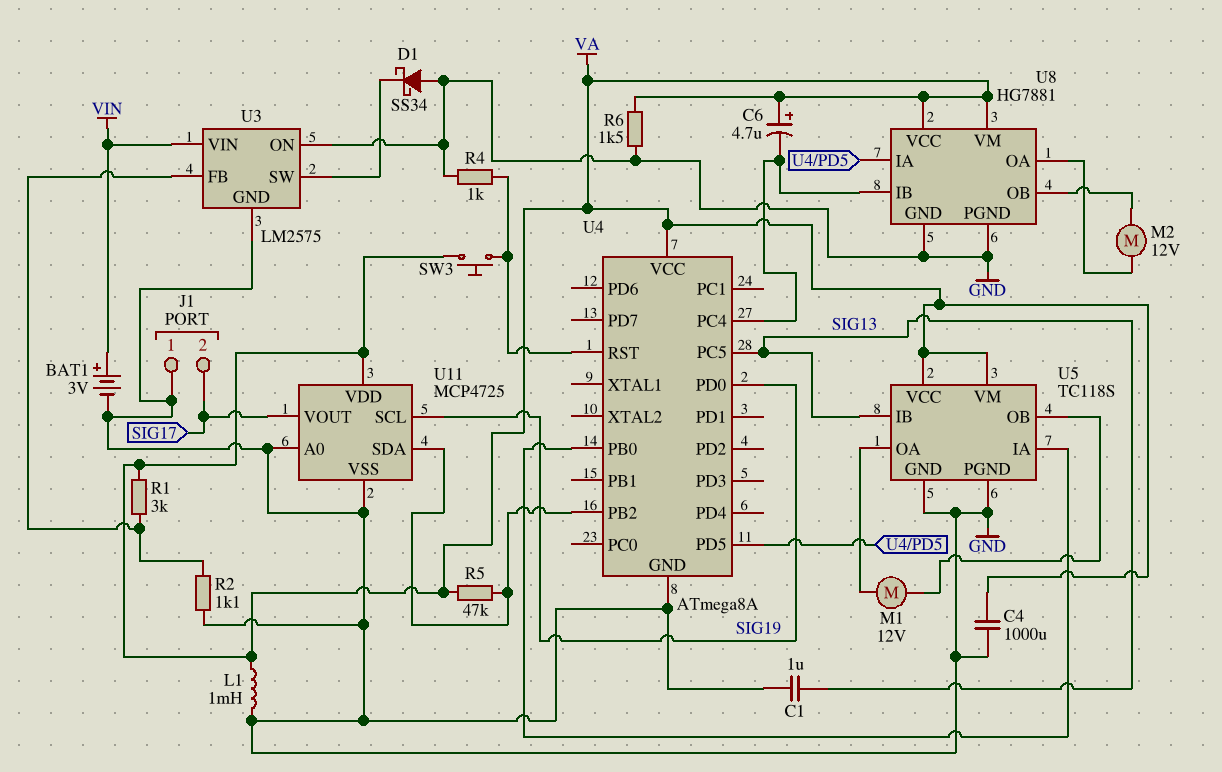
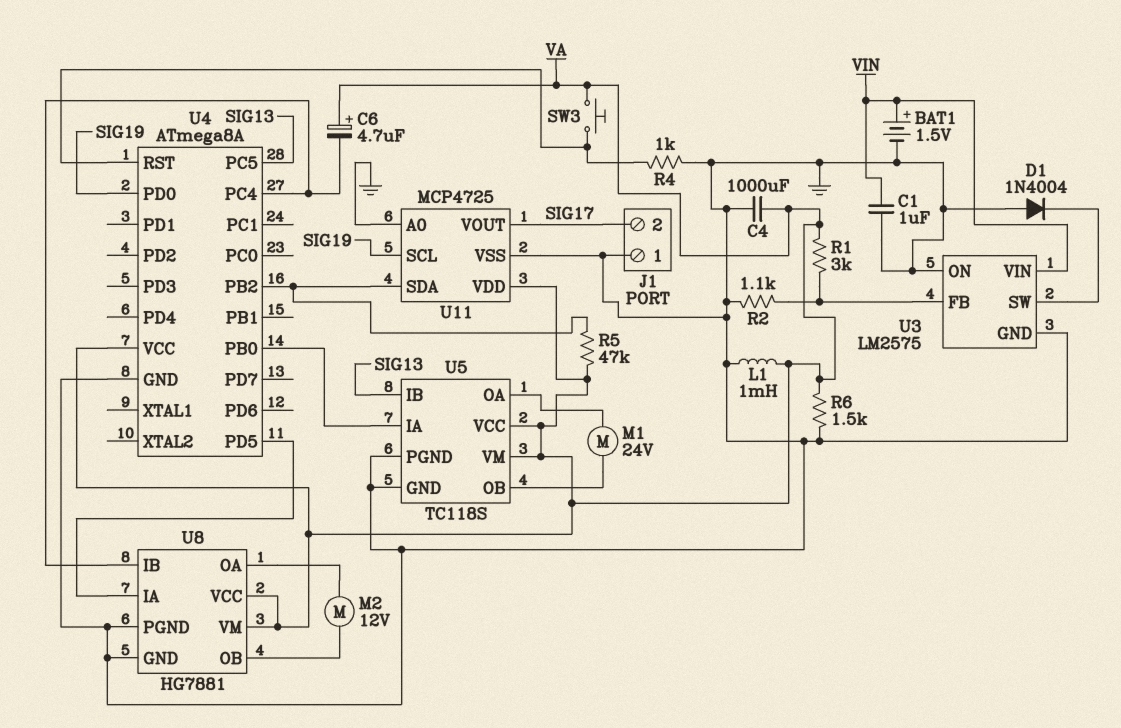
BAT1: 3V (plus VIN, minus GND) -> 1.5V (plus VIN, minus GND)
C1: 1uF (GND, SIG13) -> 1uF (GND, VIN)
D1: schottky SS34 (A GND, K U3/SW) -> diode 1N4004 (A GND, K U3/SW)
M1: motor 12V (U5/OA, U5/OB) -> motor 24V (U5/OA, U5/OB)

